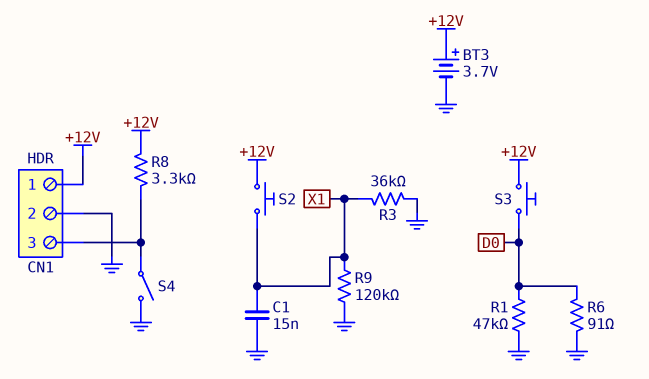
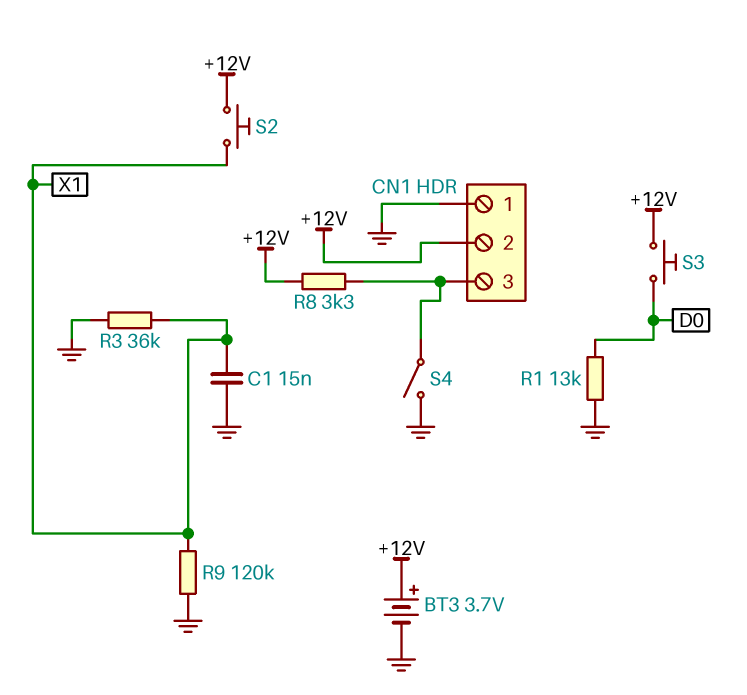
CN1 pin 1: +12V -> GND
CN1 pin 2: GND -> +12V
R1: 47k (D0, GND) -> 13k (D0, GND)
R6: 91 (D0, GND) -> none

